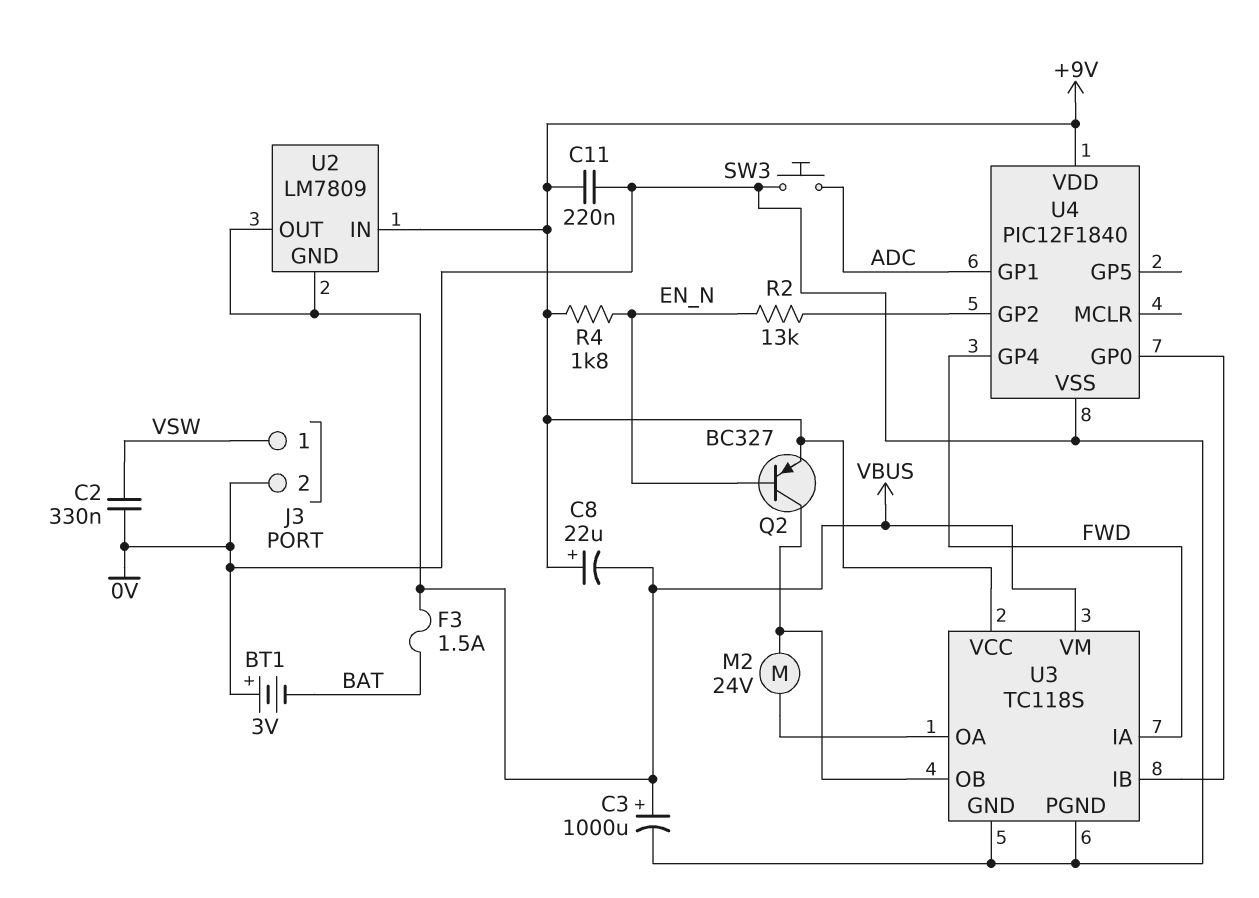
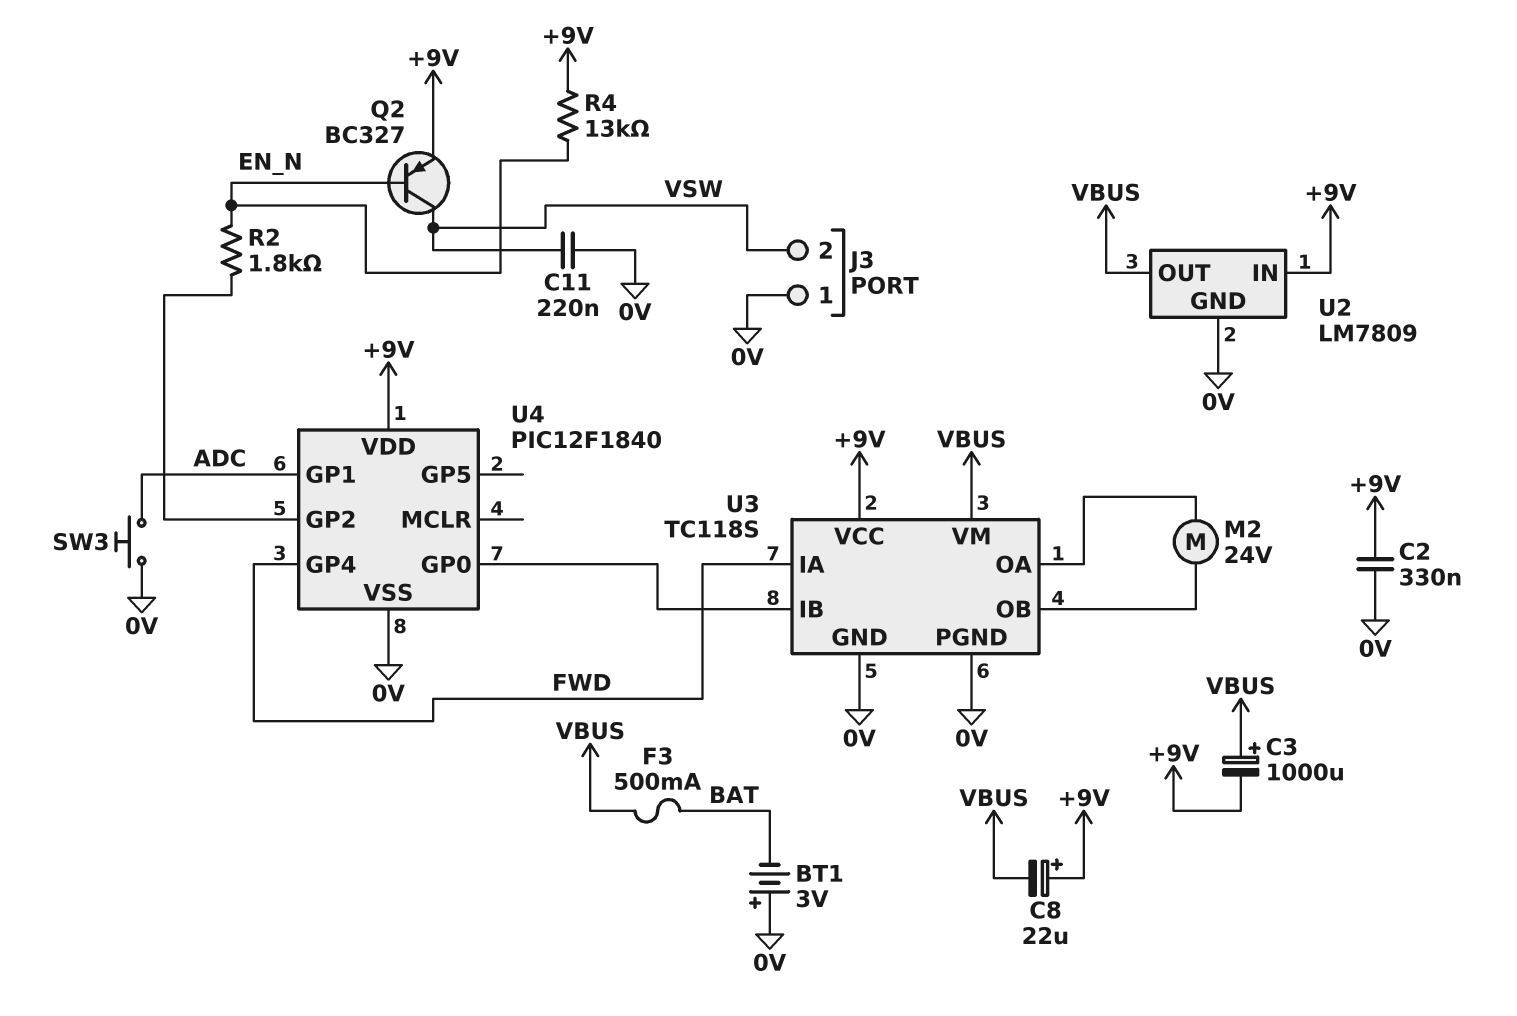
C2: 330nF (0V, VSW) -> 330nF (+9V, 0V)
C3: 1000uF (plus VBUS, minus 0V) -> 1000uF (plus VBUS, minus +9V)
C11: 220nF (+9V, 0V) -> 220nF (0V, VSW)
F3: 1.5A (BAT, VBUS) -> 500mA (BAT, VBUS)
J3 pin 1: VSW -> 0V
J3 pin 2: 0V -> VSW
Q2: PNP BC327 (B EN_N, C U3/OB, E +9V) -> PNP BC327 (B EN_N, C VSW, E +9V)
R2: 13k (EN_N, U4/GP2) -> 1.8k (EN_N, U4/GP2)
R4: 1.8k (+9V, EN_N) -> 13k (+9V, EN_N)
U2 pin GND: VBUS -> 0V

